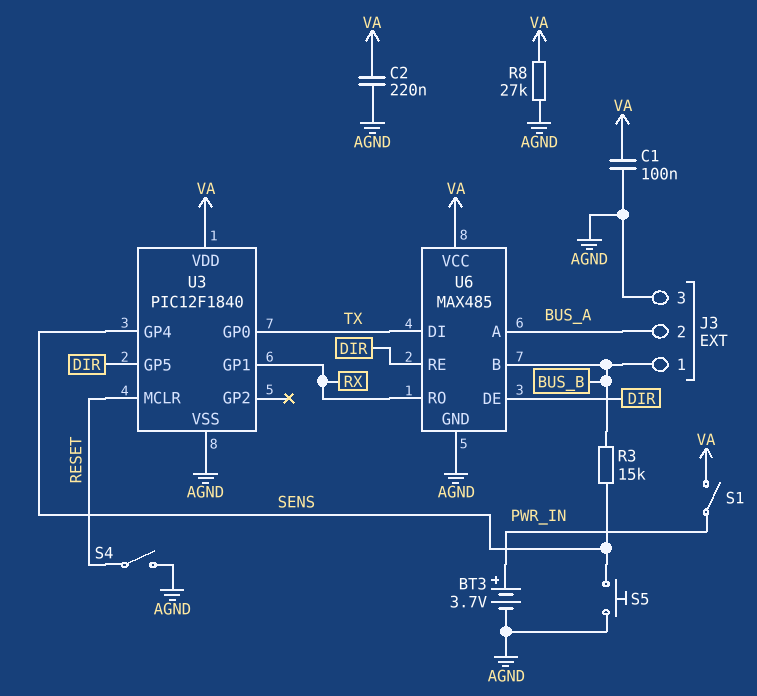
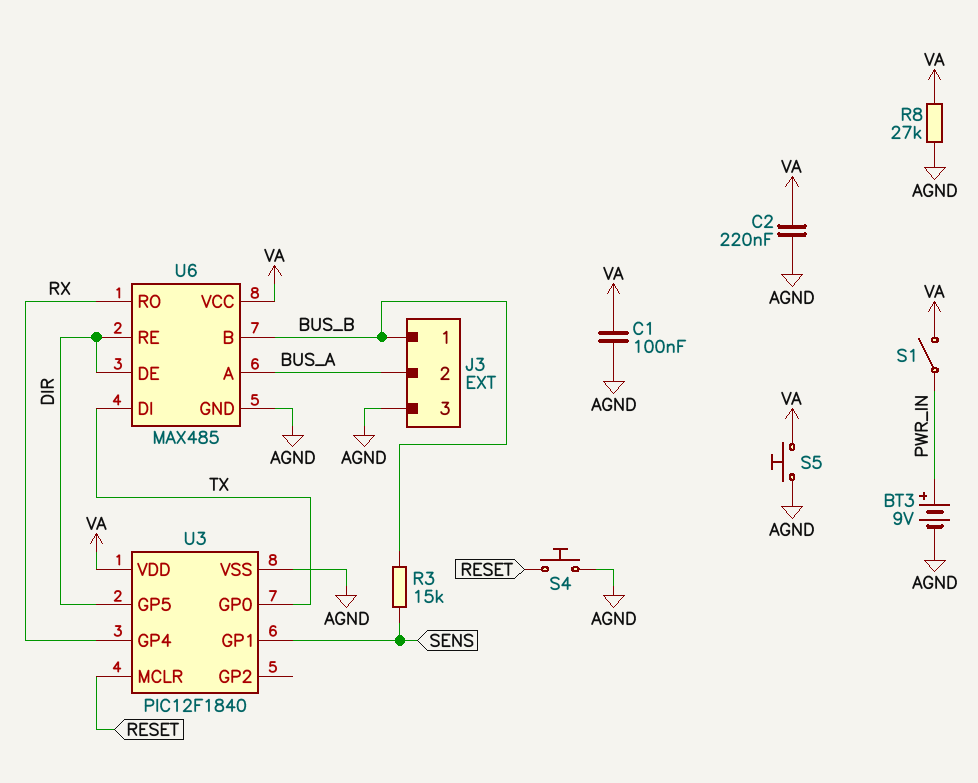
BT3: 3.7V (plus PWR_IN, minus AGND) -> 9V (plus PWR_IN, minus AGND)
S4: switch (AGND, RESET) -> button (AGND, RESET)
S5: button (AGND, SENS) -> button (AGND, VA)
U3 pin GP1: RX -> SENS
U3 pin GP4: SENS -> RX

